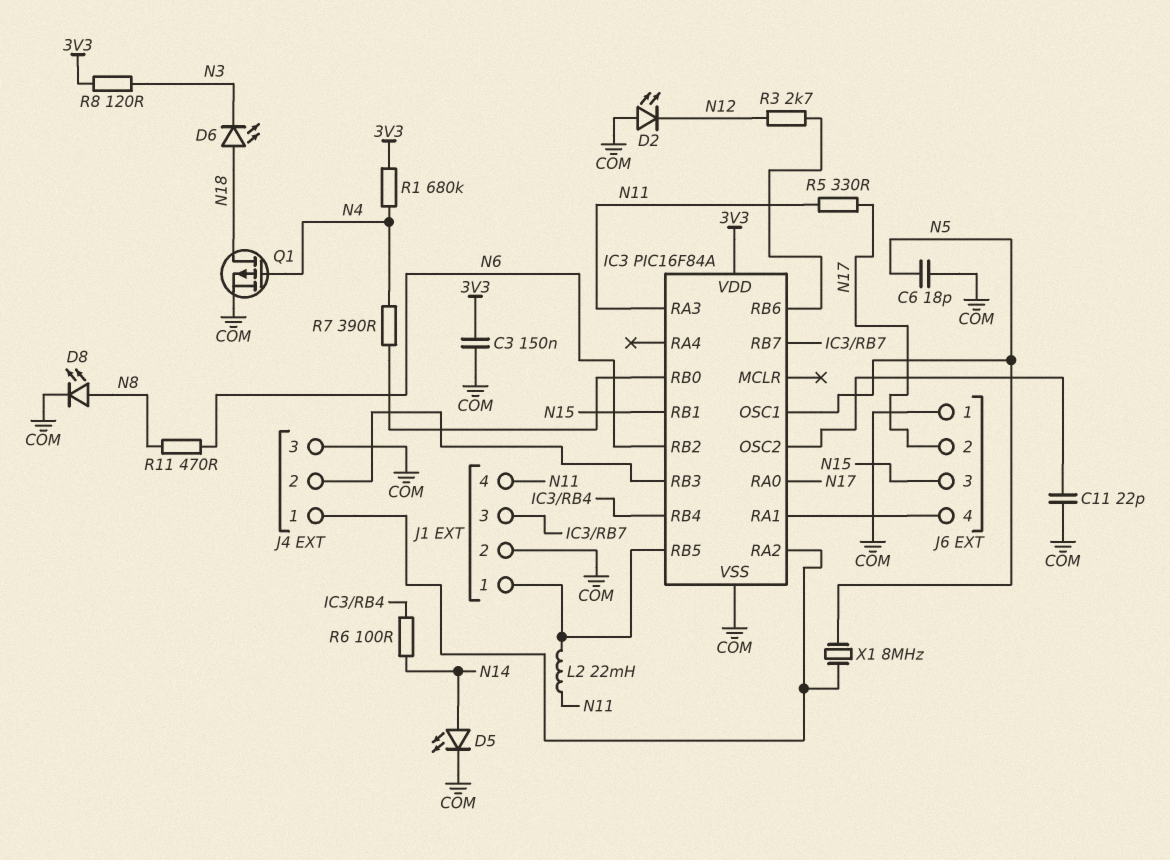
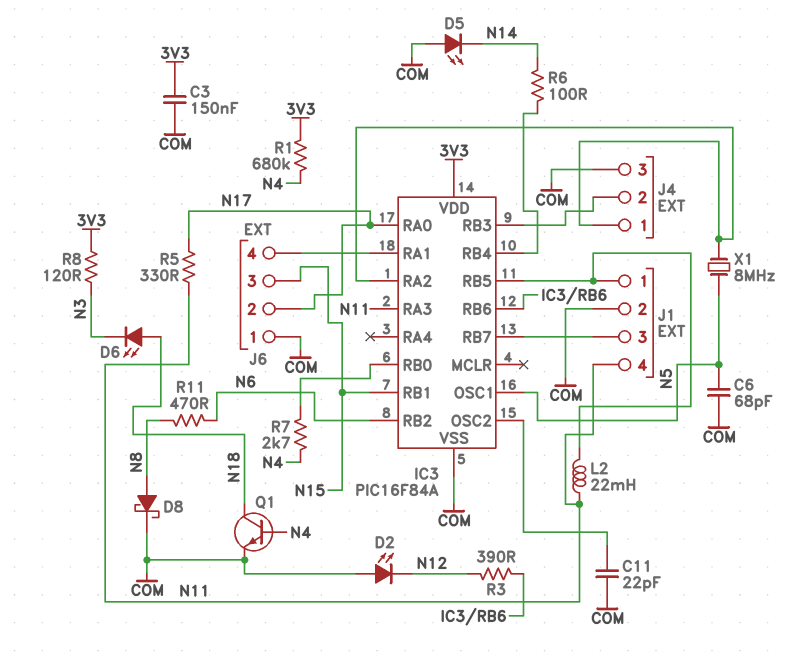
C6: 18pF (COM, N5) -> 68pF (COM, N5)
D5: LED (A N14, K COM) -> LED (A COM, K N14)
D8: LED (A N8, K COM) -> schottky (A N8, K COM)
Q1: PMOS (G N4, D N18, S COM) -> NPN (B N4, C N18, E COM)
R3: 2.7k (IC3/RB6, N12) -> 390 (IC3/RB6, N12)
R7: 390 (IC3/RB0, N4) -> 2.7k (IC3/RB0, N4)

